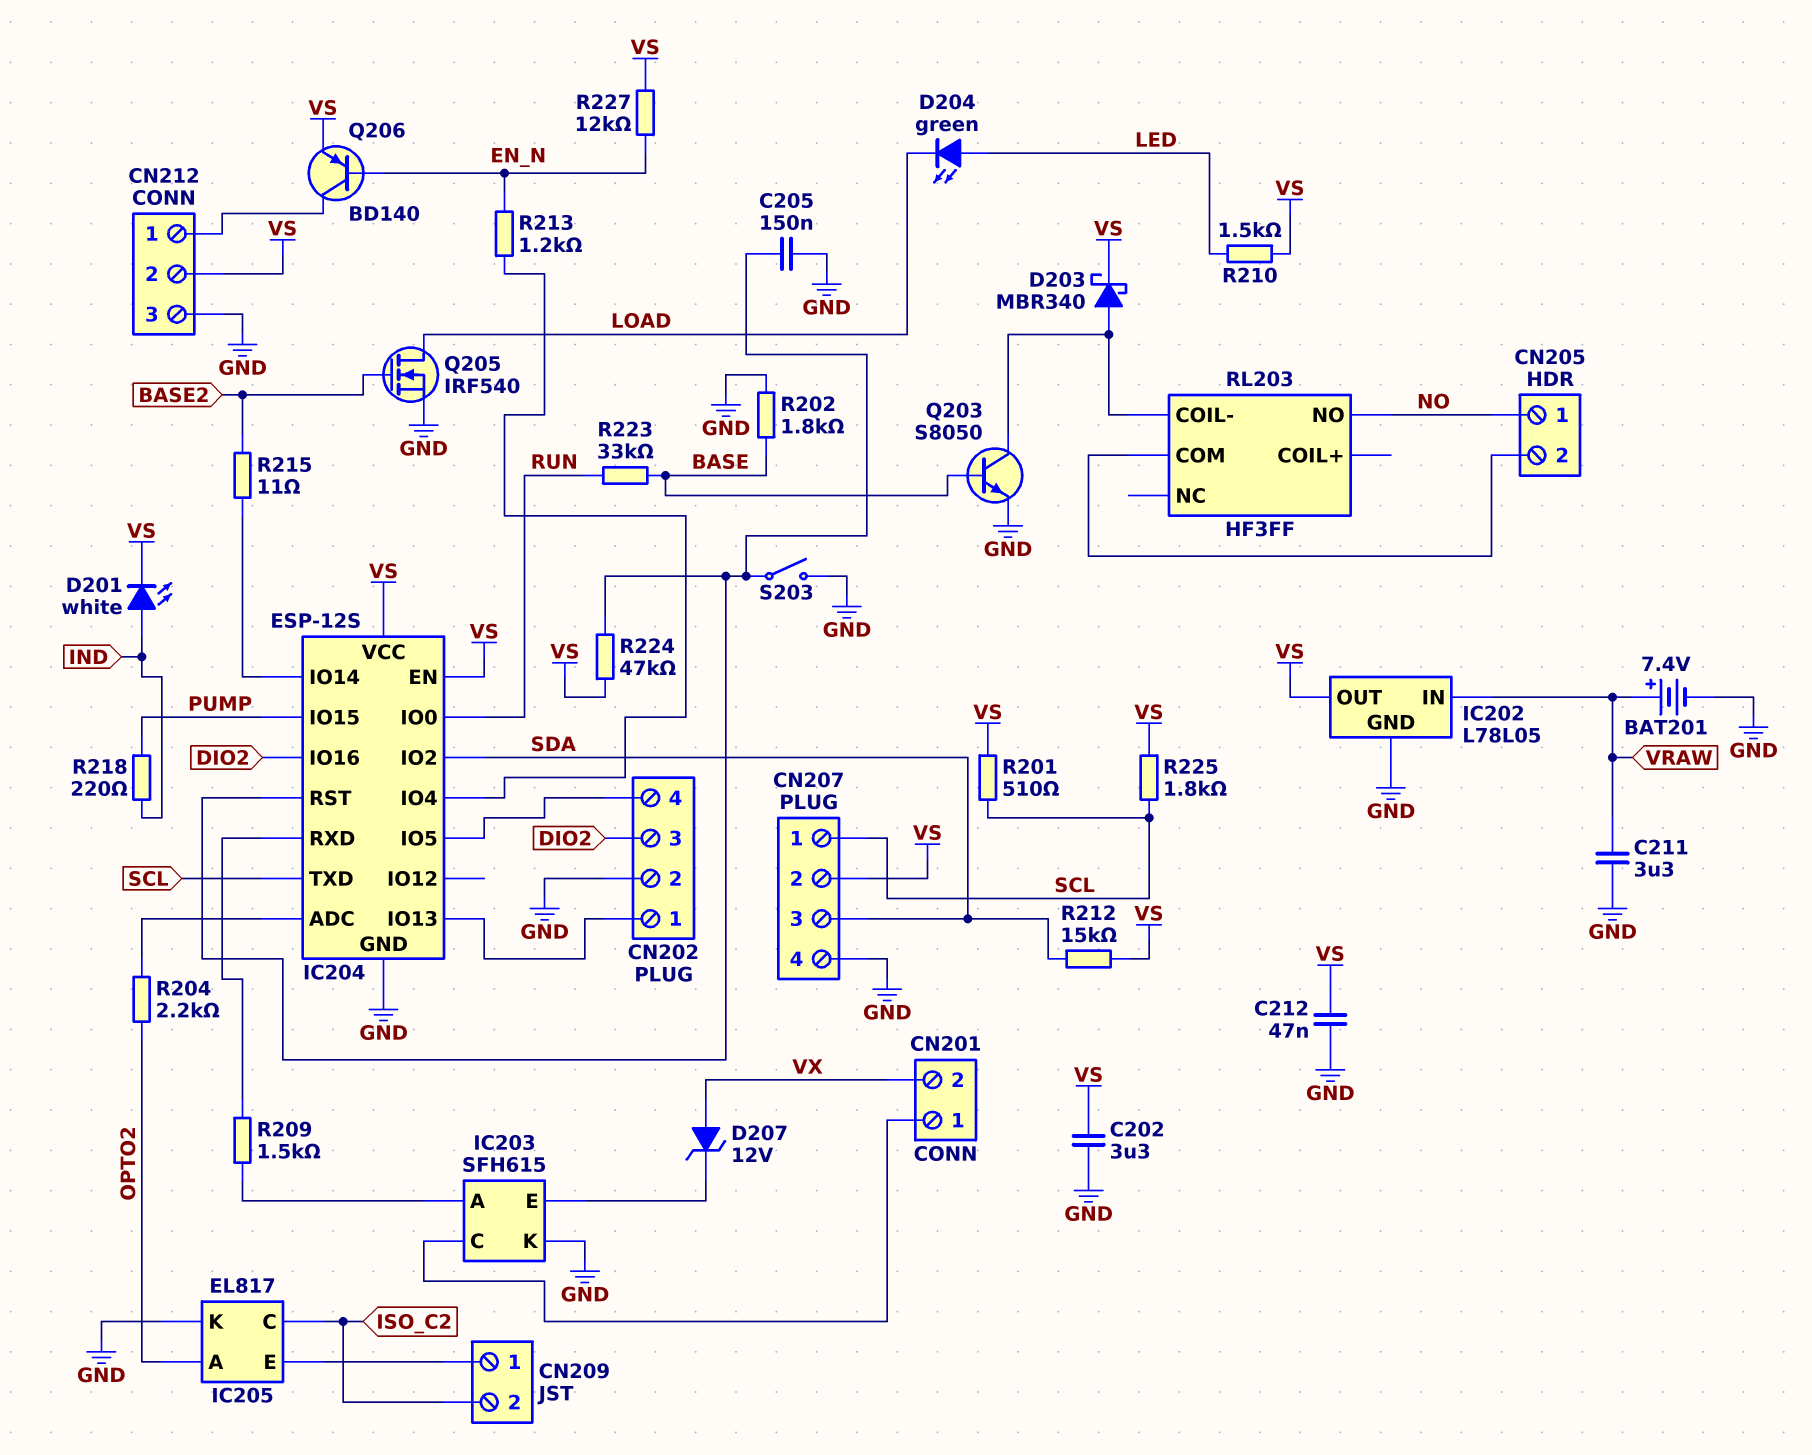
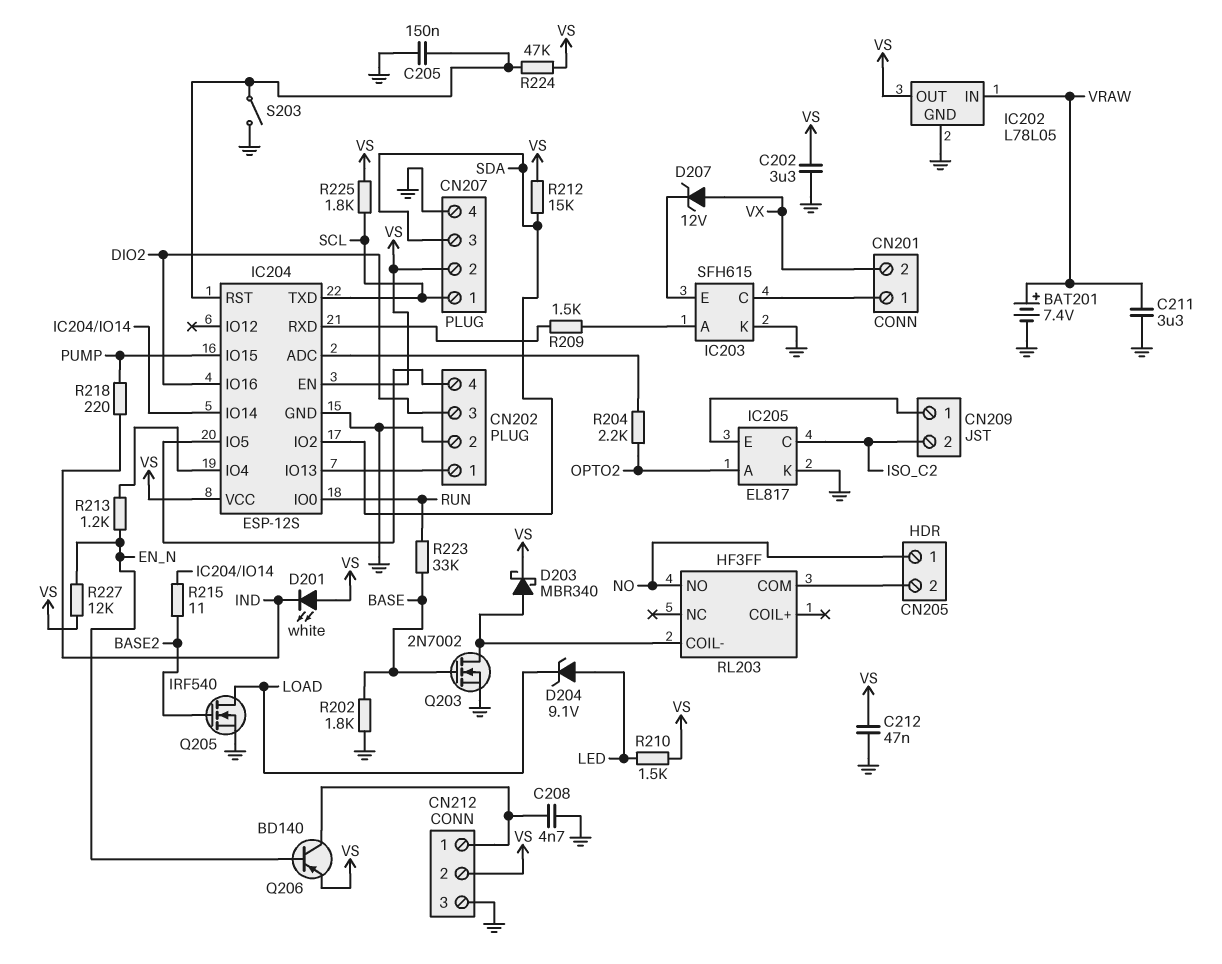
C208: none -> 4.7nF (CN212/1, GND)
D201: LED white (A IND, K VS) -> LED white (A VS, K IND)
D204: LED green (A LED, K LOAD) -> zener 9.1V (A LED, K LOAD)
Q203: NPN S8050 (B BASE, C RL203/COIL-, E GND) -> NMOS 2N7002 (G BASE, D RL203/COIL-, S GND)
R201: 510 (SCL, VS) -> none

